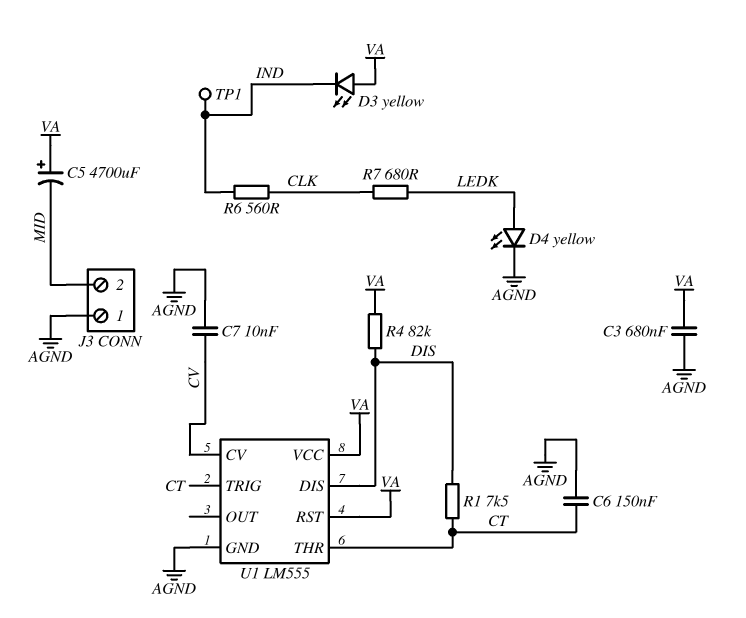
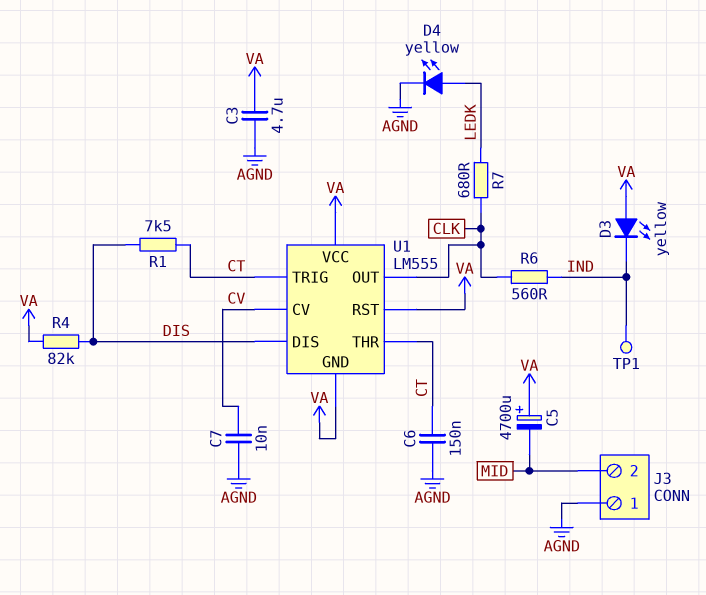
C3: 680nF (AGND, VA) -> 4.7uF (AGND, VA)
U1 pin GND: AGND -> VA
U1 pin OUT: none -> CLK

